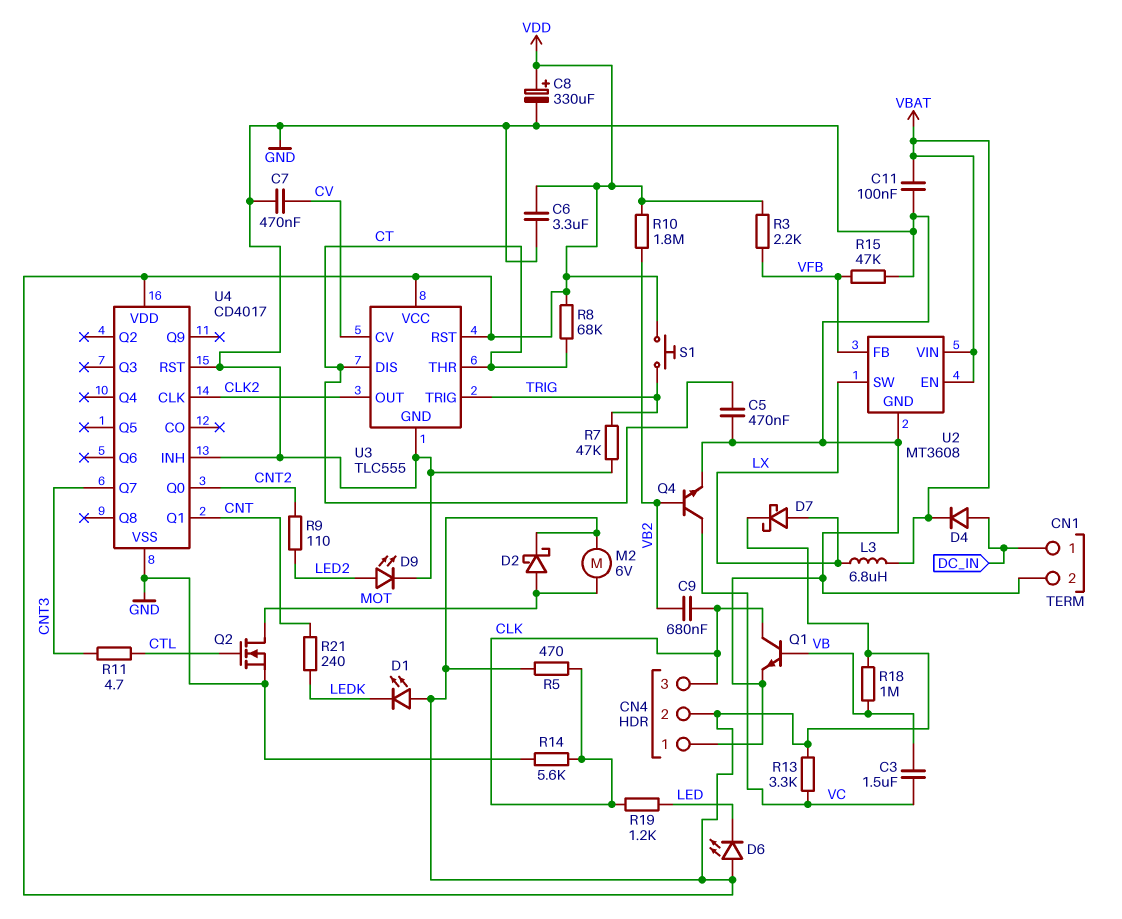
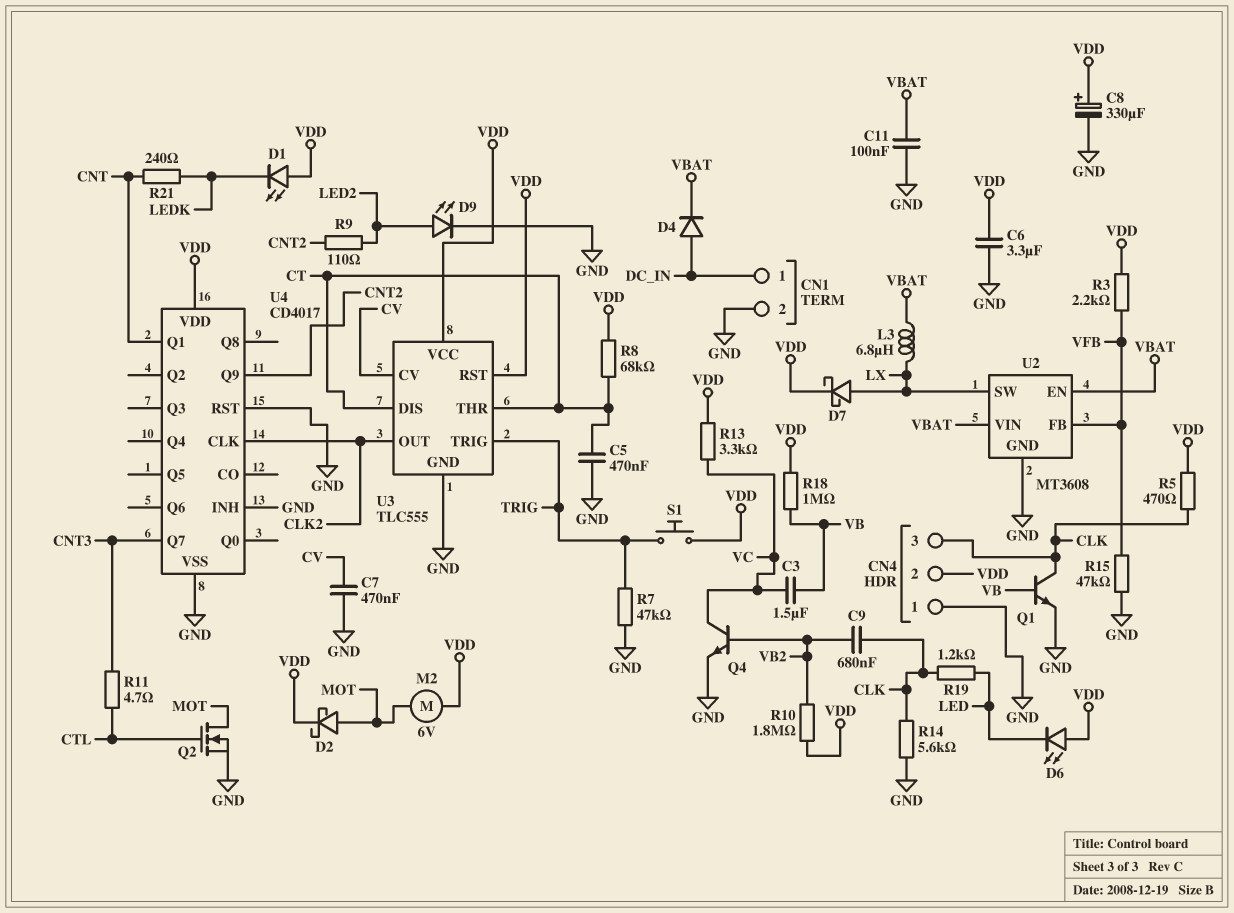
U4 pin Q0: CNT2 -> none
U4 pin Q9: none -> CNT2

